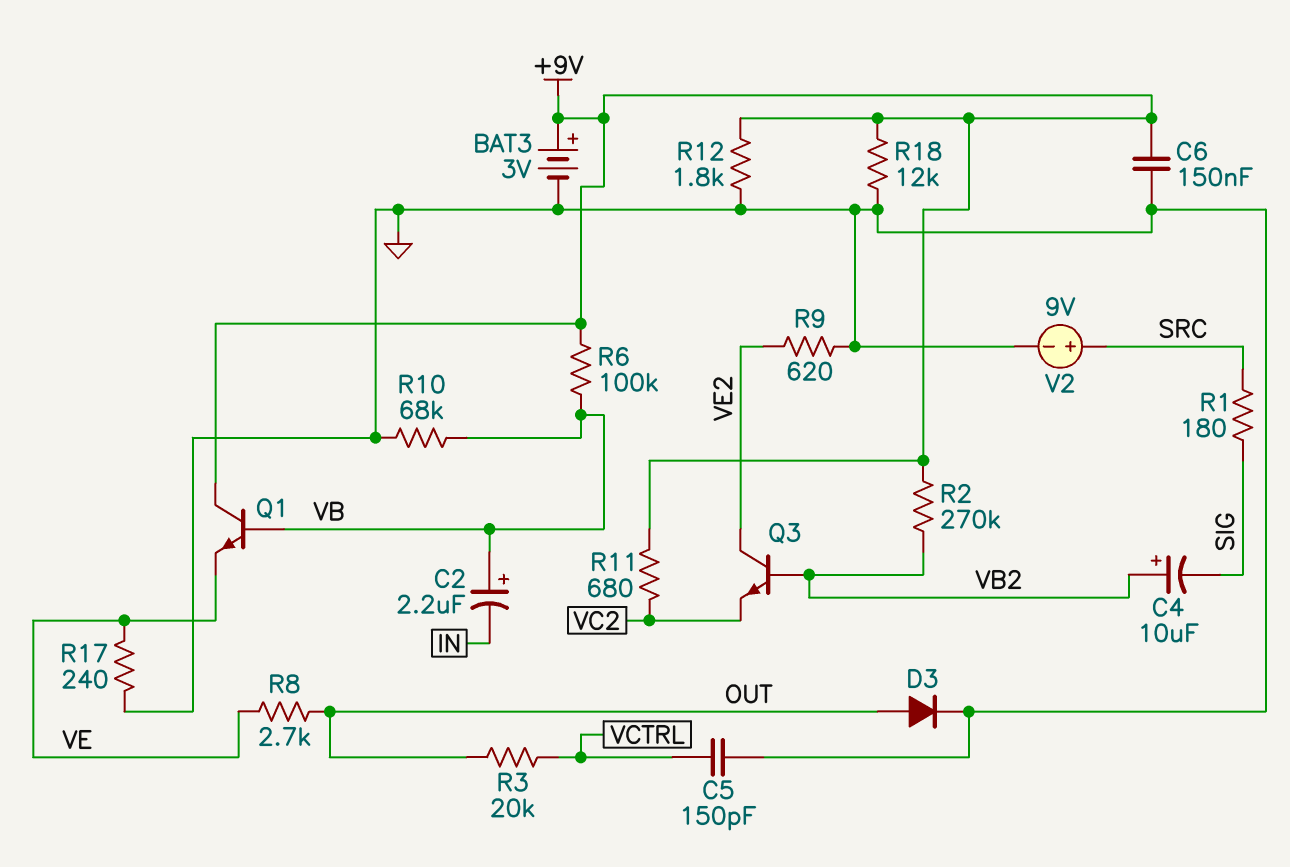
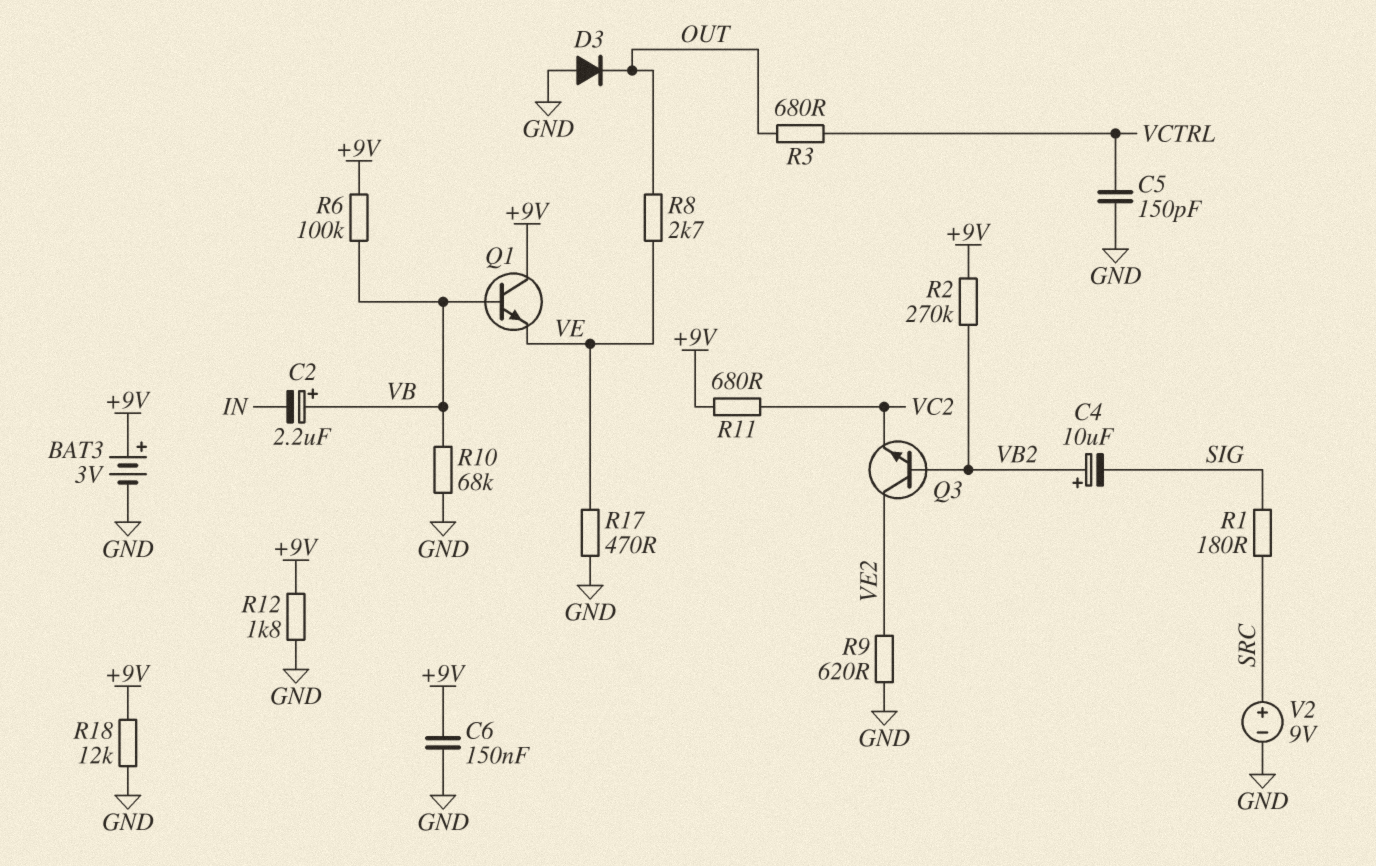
D3: diode (A OUT, K GND) -> diode (A GND, K OUT)
R3: 20k (OUT, VCTRL) -> 680 (OUT, VCTRL)
R17: 240 (GND, VE) -> 470 (GND, VE)

